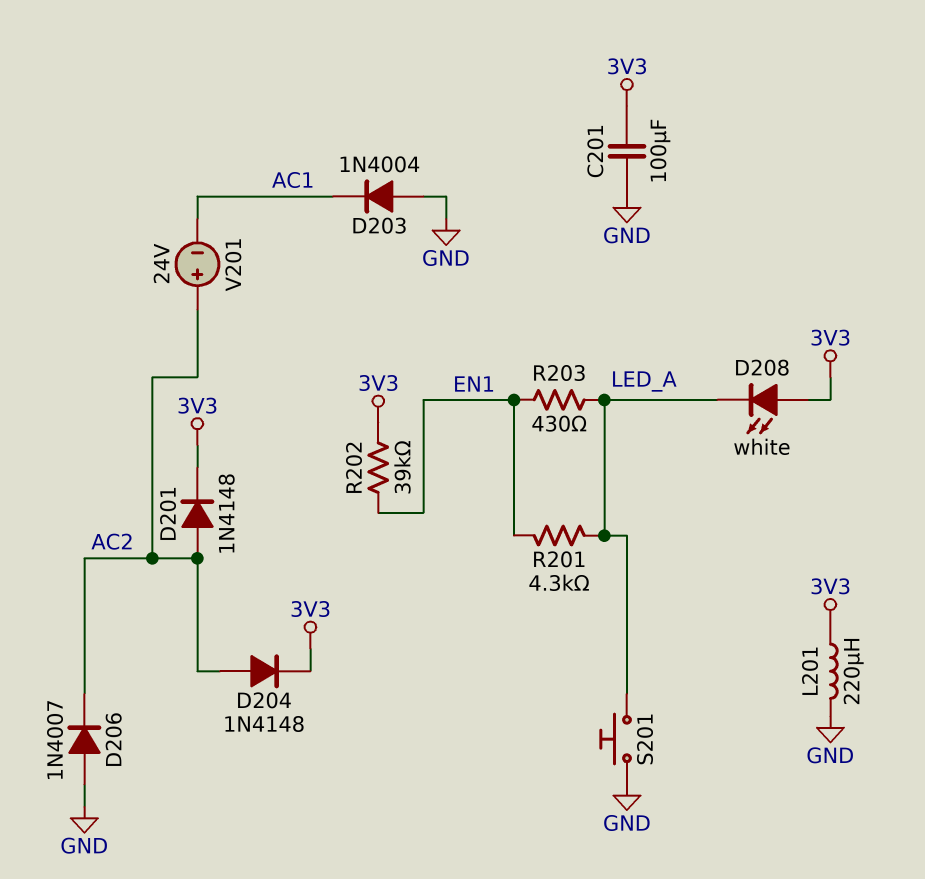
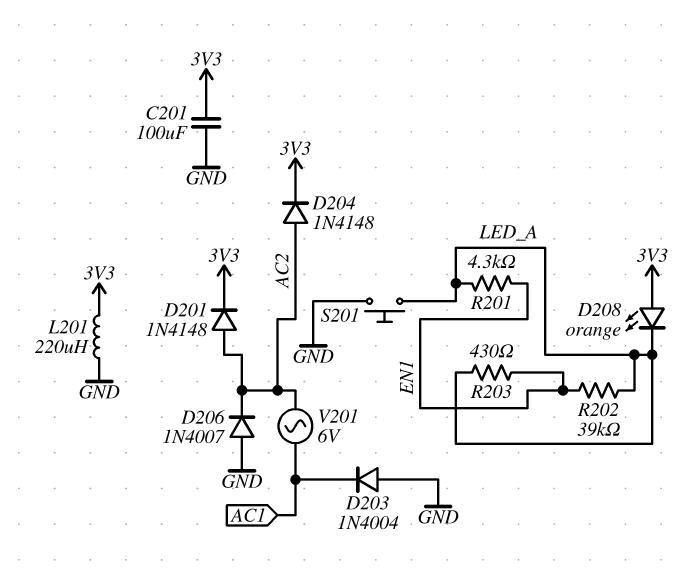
D208: LED white (A 3V3, K LED_A) -> LED orange (A 3V3, K LED_A)
R202: 39k (3V3, EN1) -> 39k (EN1, LED_A)
V201: 24V (plus AC2, minus AC1) -> AC 6V (AC1, AC2)

